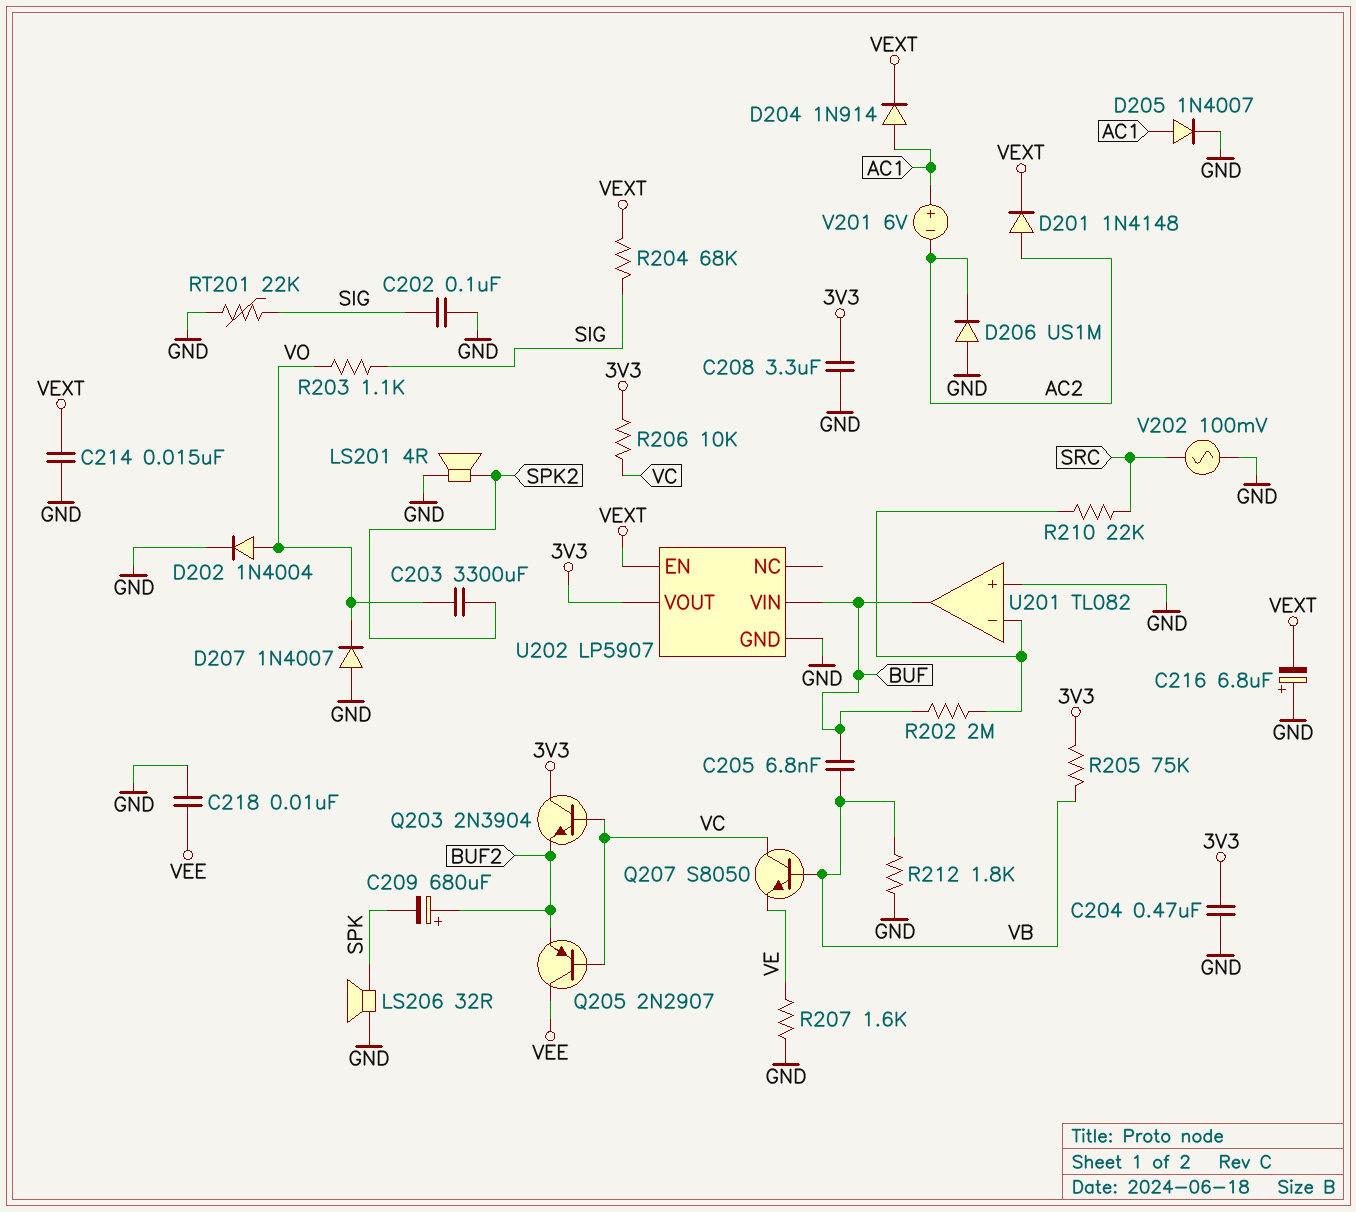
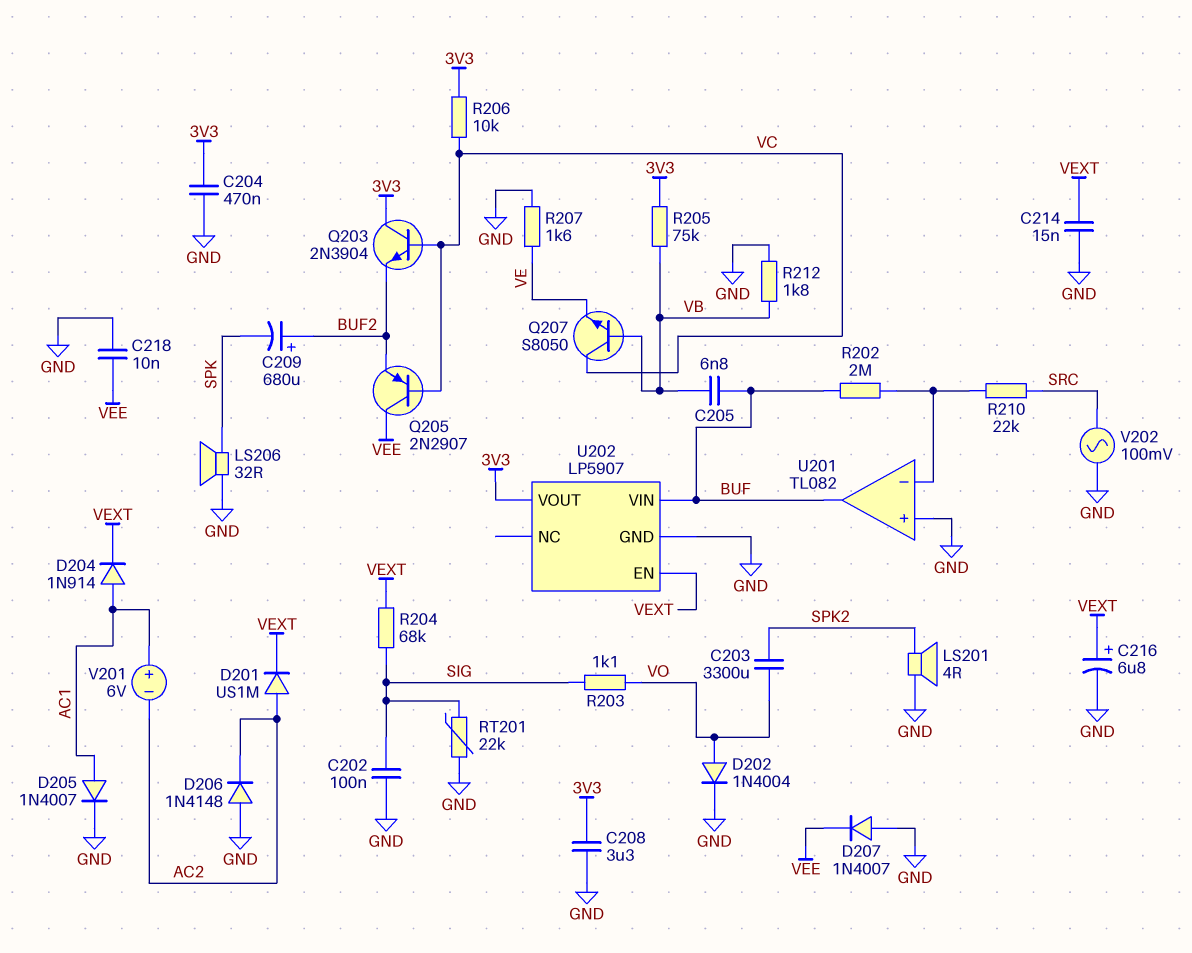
C216: 6.8uF (plus GND, minus VEXT) -> 6.8uF (plus VEXT, minus GND)
D201: diode 1N4148 (A AC2, K VEXT) -> diode US1M (A AC2, K VEXT)
D206: diode US1M (A GND, K AC2) -> diode 1N4148 (A GND, K AC2)
D207: diode 1N4007 (A GND, K VO) -> diode 1N4007 (A GND, K VEE)

